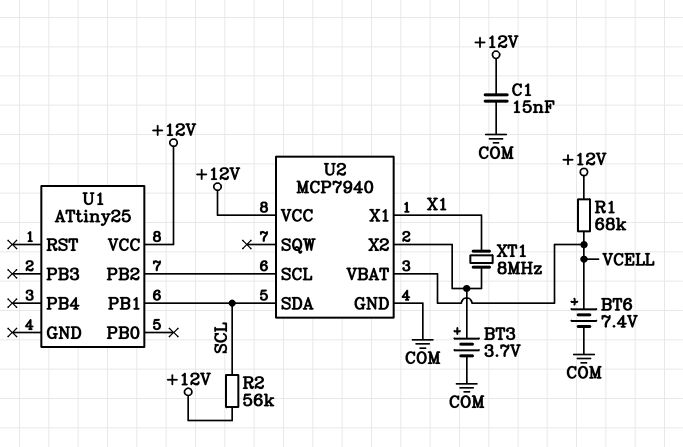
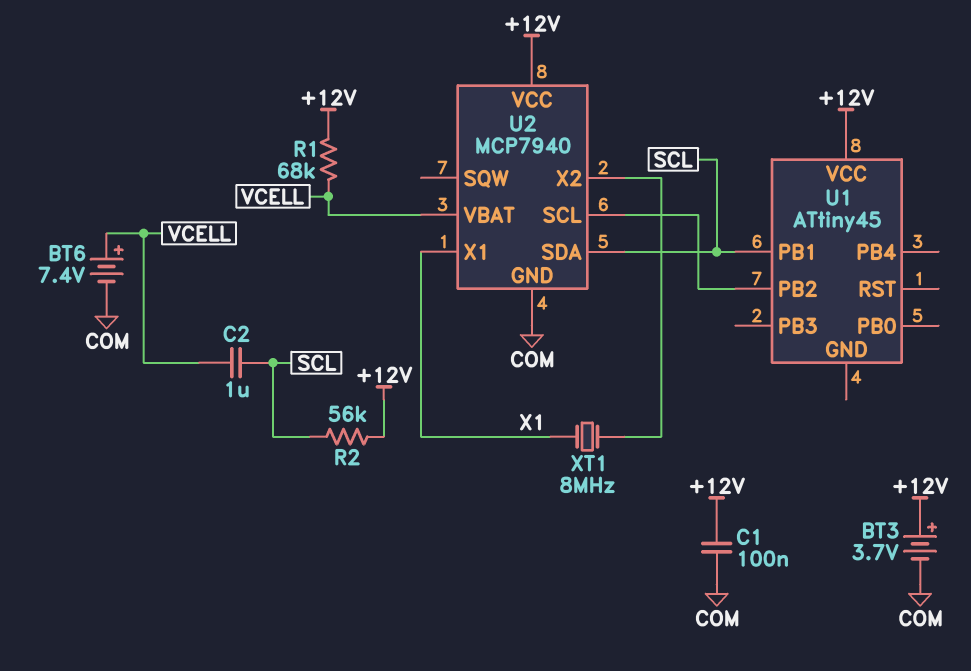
BT3: 3.7V (plus U2/X2, minus COM) -> 3.7V (plus +12V, minus COM)
C1: 15nF (+12V, COM) -> 100nF (+12V, COM)
C2: none -> 1uF (SCL, VCELL)
U1: ATtiny25 -> ATtiny45

